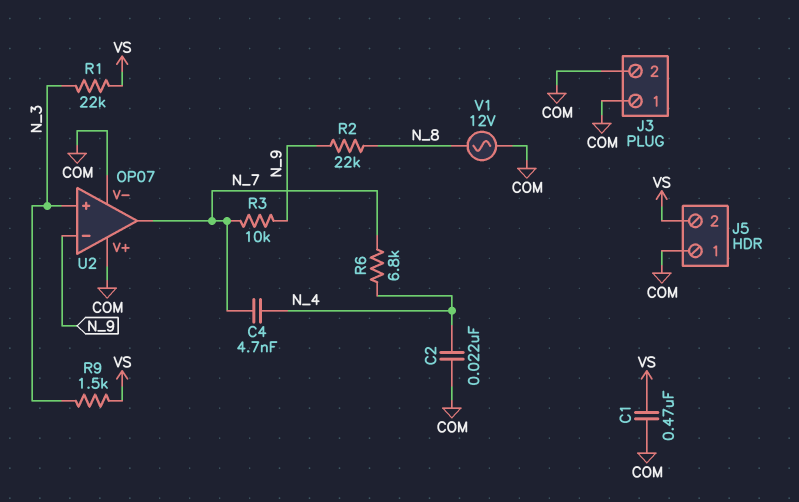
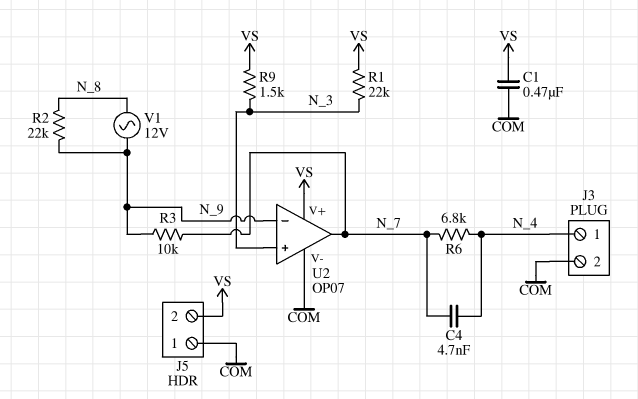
C2: 22nF (COM, N_4) -> none
J3 pin 1: COM -> N_4
U2 pin V+: COM -> VS
V1: AC 12V (COM, N_8) -> AC 12V (N_8, N_9)

